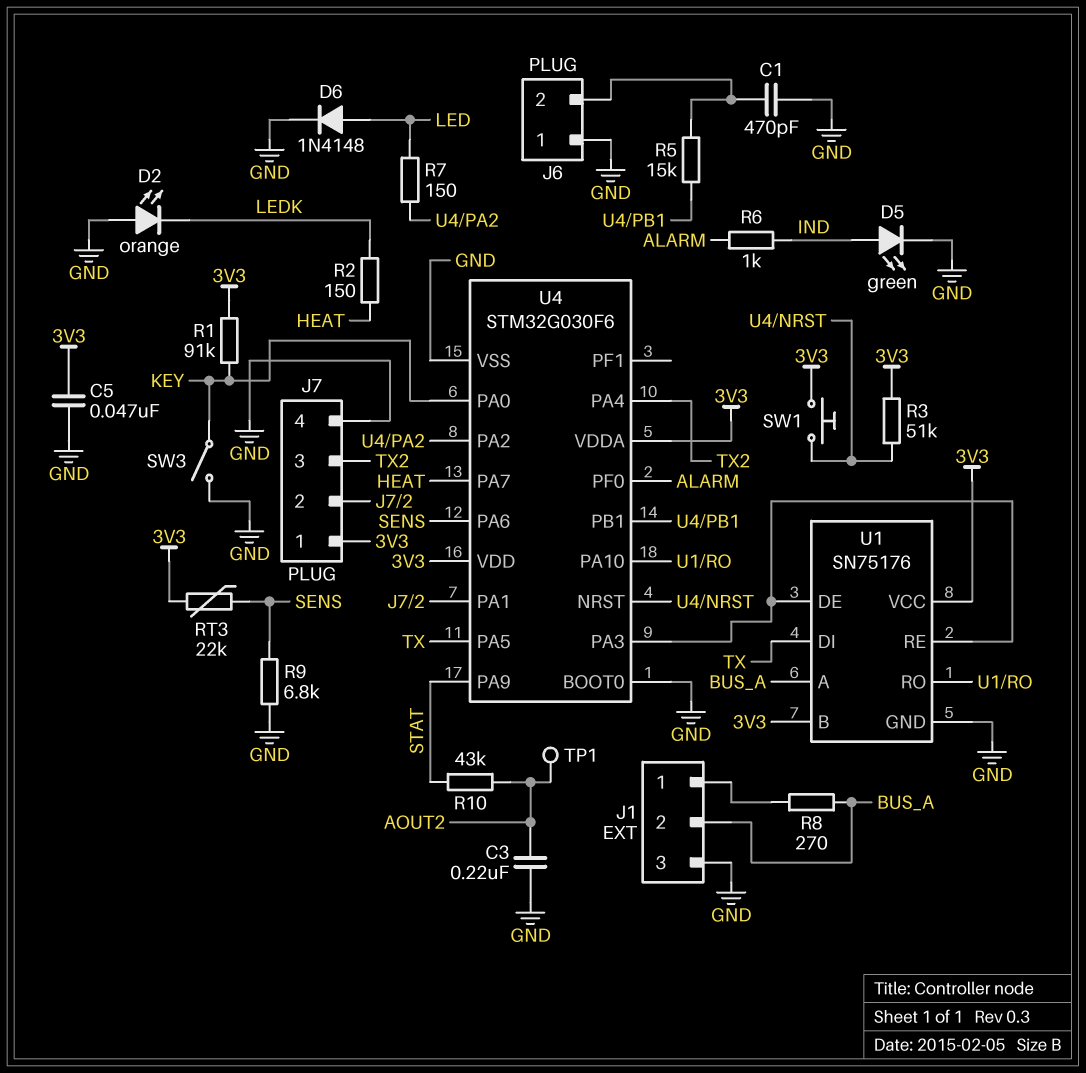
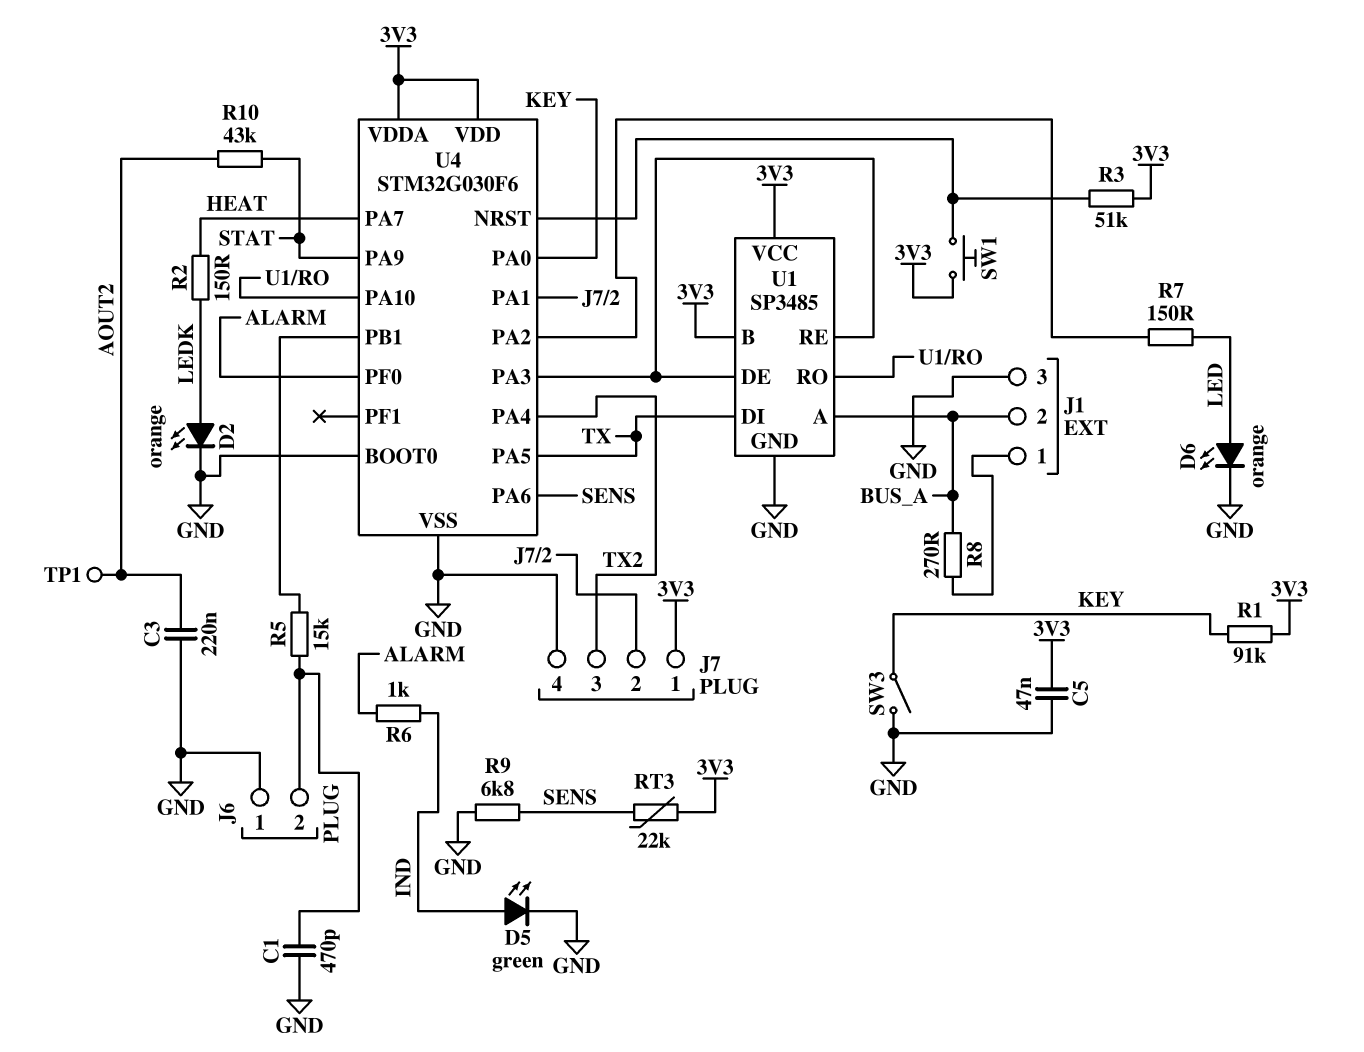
D2: LED orange (A GND, K LEDK) -> LED orange (A LEDK, K GND)
D6: diode 1N4148 (A LED, K GND) -> LED orange (A LED, K GND)
U1: SN75176 -> SP3485

